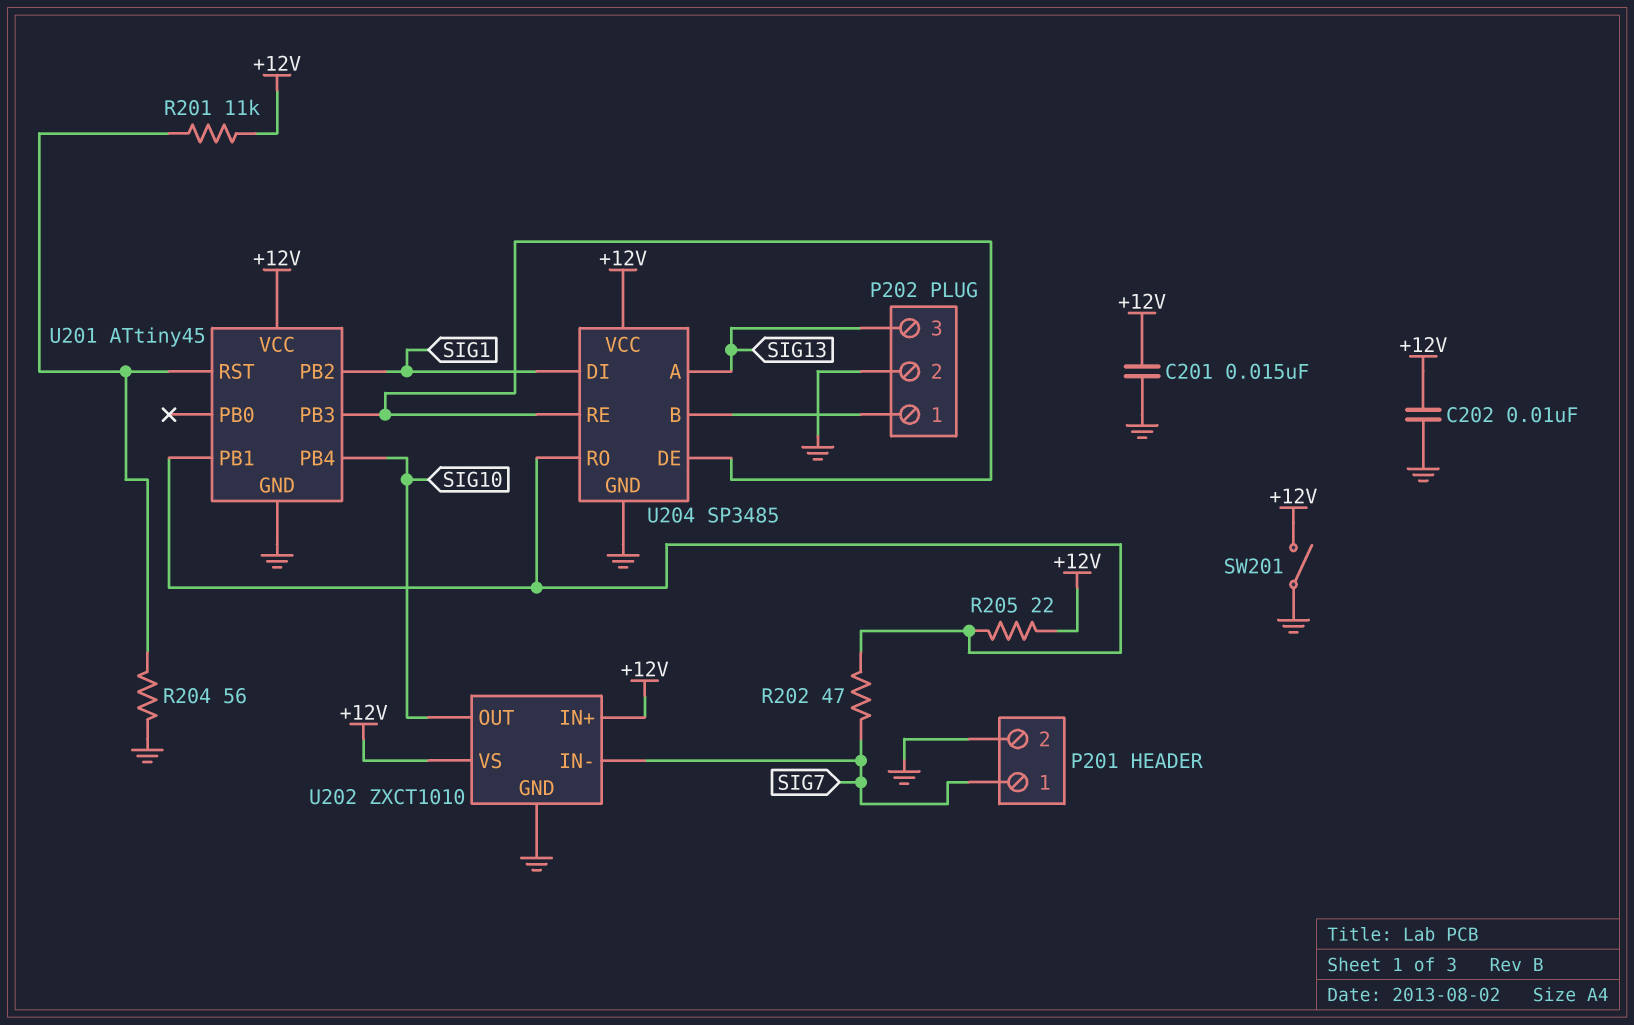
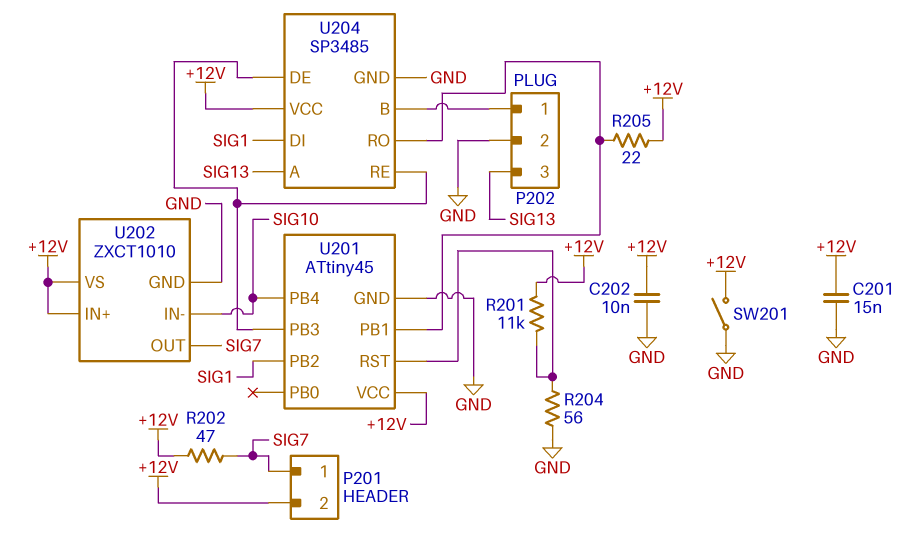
P201 pin 2: GND -> +12V
R202: 47 (SIG7, U201/PB1) -> 47 (+12V, SIG7)
U202 pin IN-: SIG7 -> SIG10
U202 pin OUT: SIG10 -> SIG7

